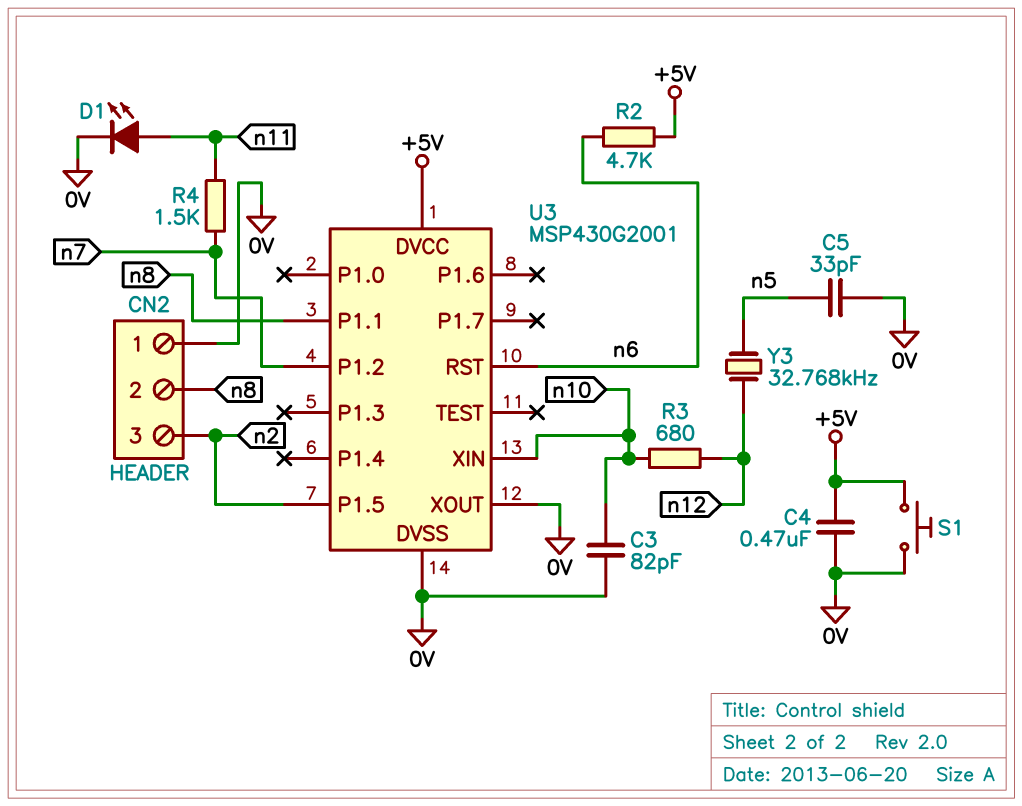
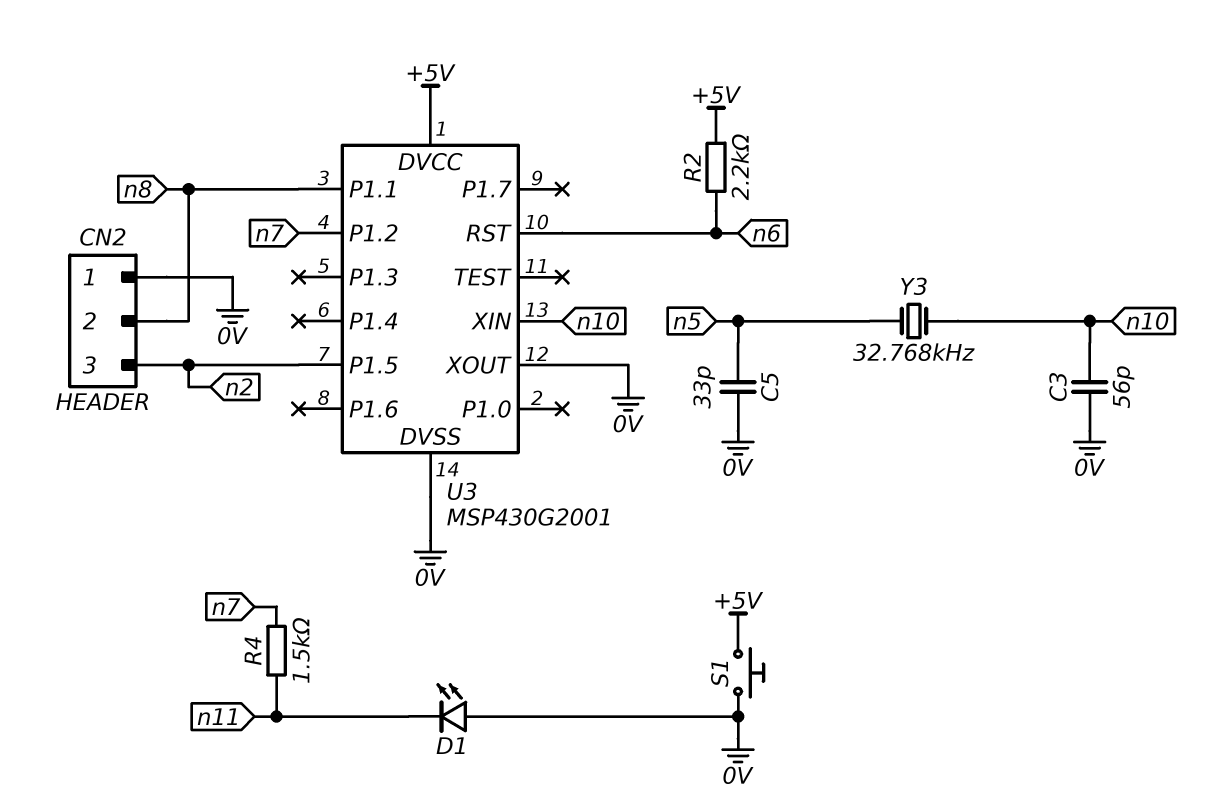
C3: 82pF (0V, n10) -> 56pF (0V, n10)
C4: 470nF (+5V, 0V) -> none
D1: LED (A n11, K 0V) -> LED (A 0V, K n11)
R2: 4.7k (+5V, n6) -> 2.2k (+5V, n6)
R3: 680 (n10, n12) -> none
Y3: 32.768kHz (n5, n12) -> 32.768kHz (n5, n10)

